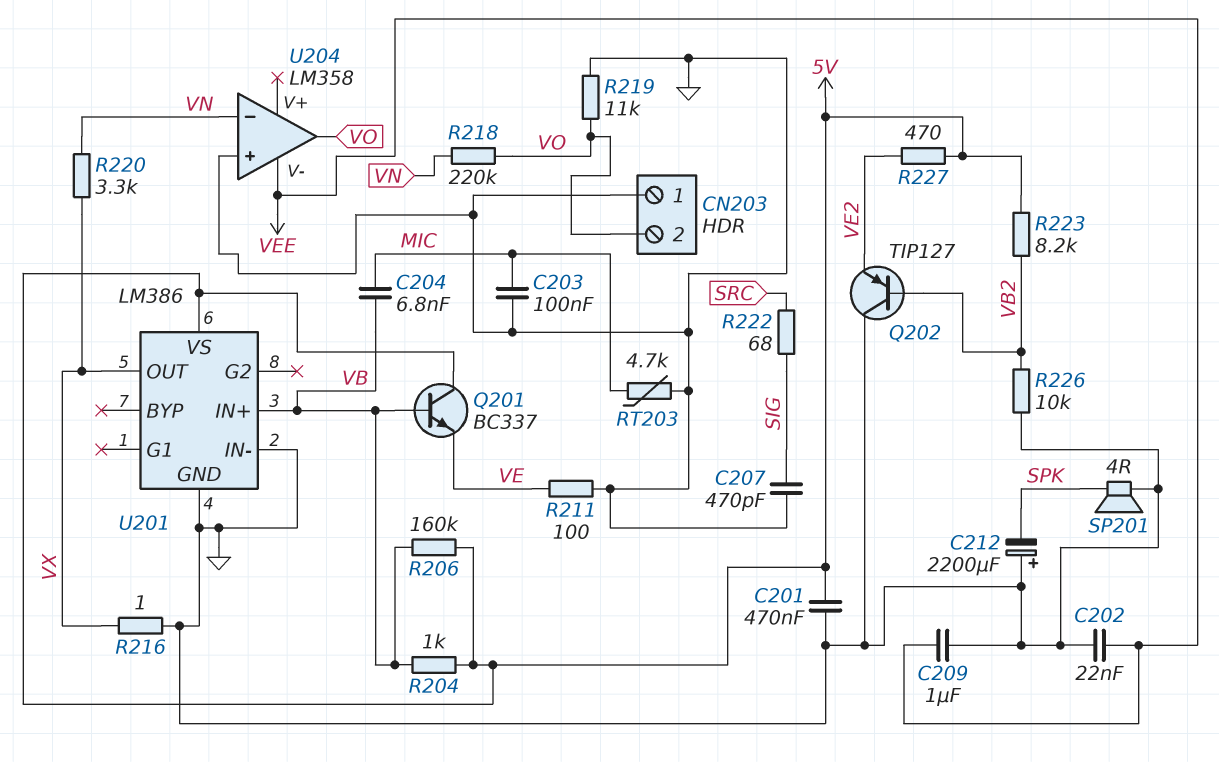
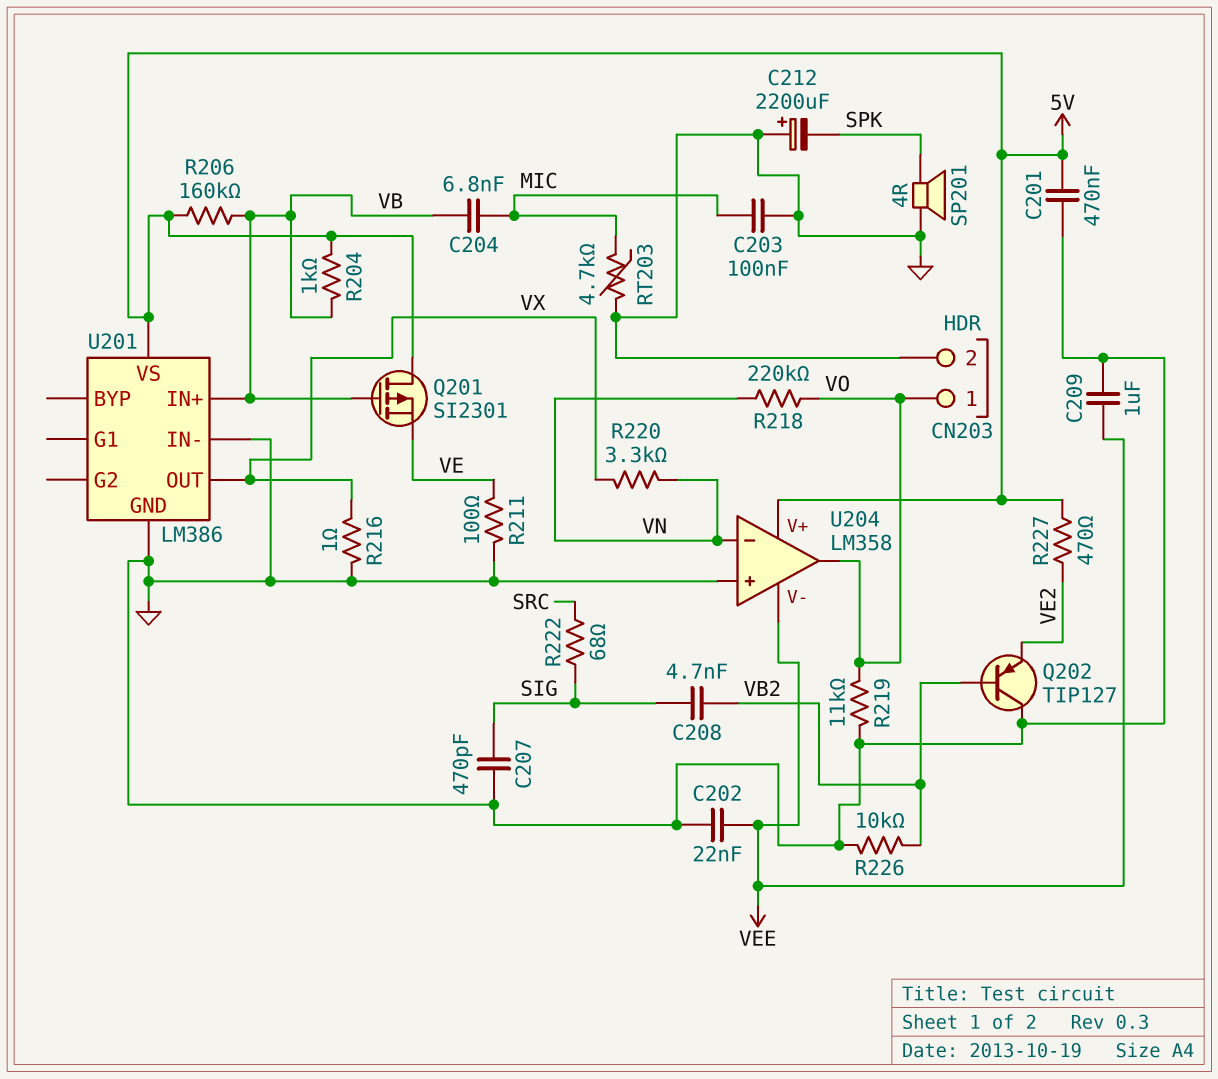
C208: none -> 4.7nF (SIG, VB2)
CN203 pin 1: GND -> VO
CN203 pin 2: VO -> GND
Q201: NPN BC337 (B VB, C 5V, E VE) -> PMOS SI2301 (G VB, D 5V, S VE)
R223: 8.2k (5V, VB2) -> none
U204 pin V+: none -> 5V

